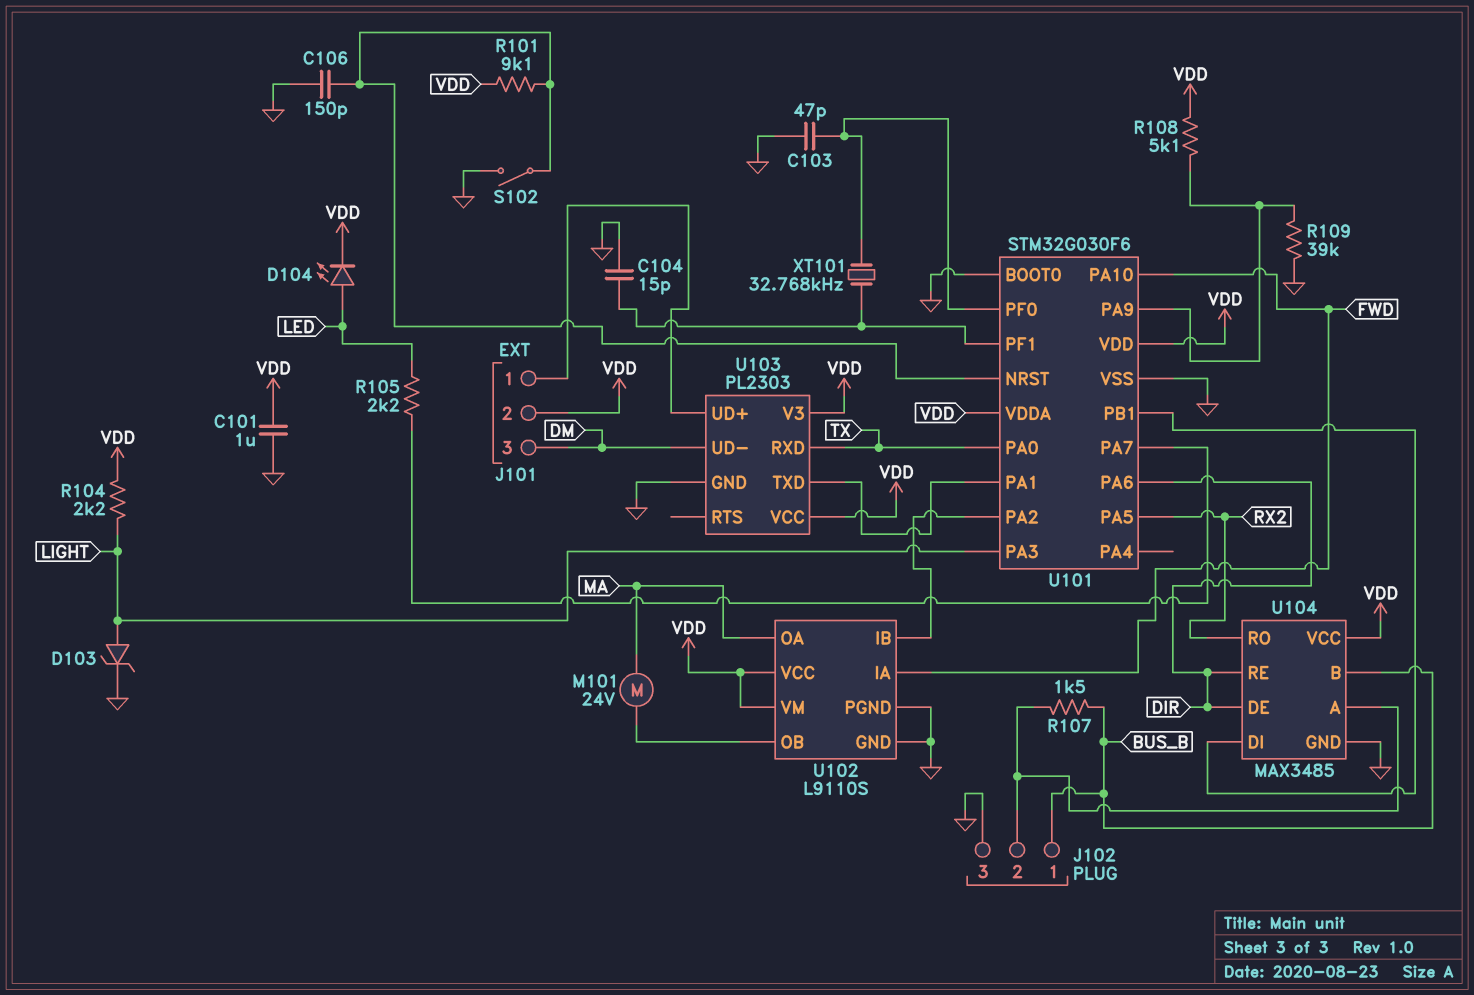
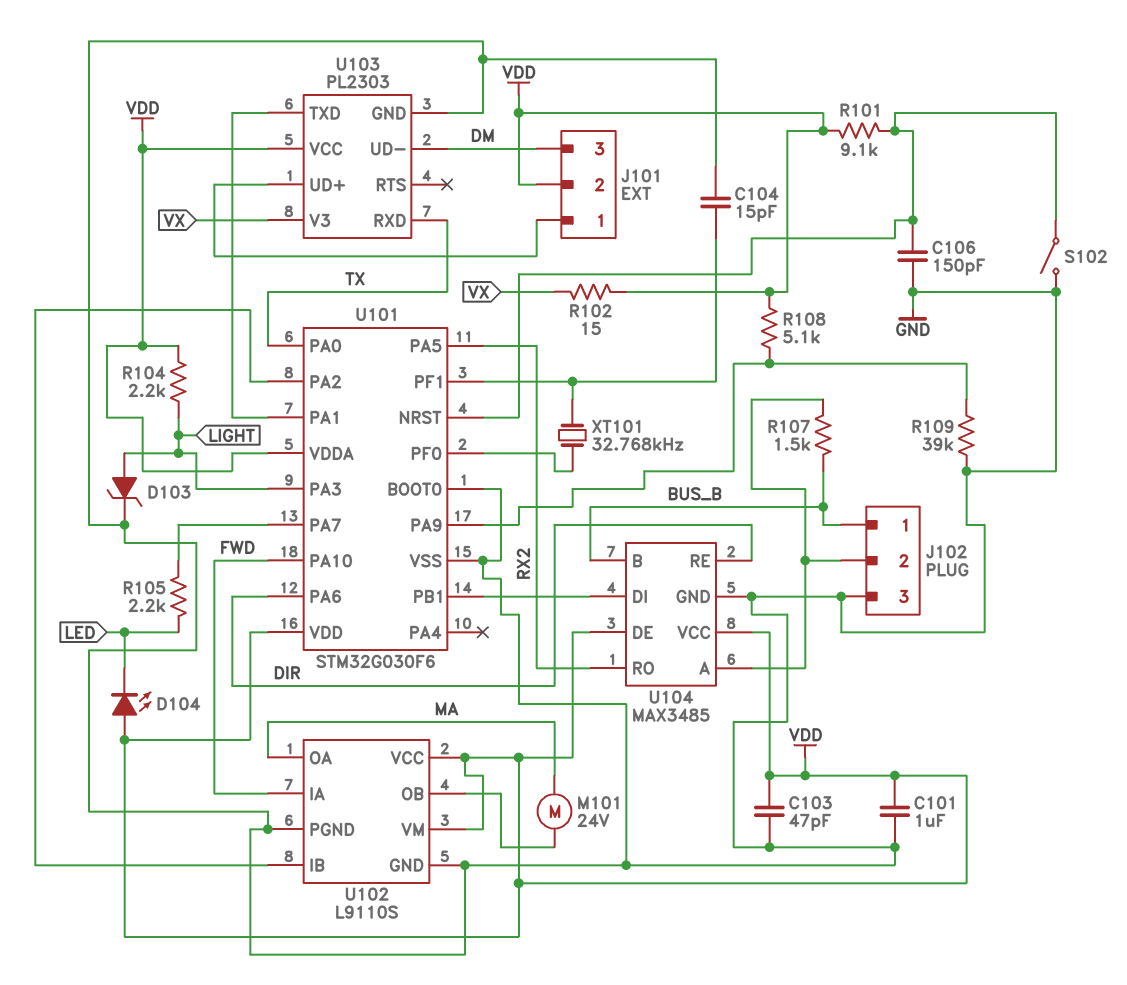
C103: 47pF (GND, U101/PF0) -> 47pF (GND, VDD)
D104: LED (A LED, K VDD) -> LED (A VDD, K LED)
R102: none -> 15 (VDD, VX)
U103 pin V3: VDD -> VX
U104 pin DE: DIR -> VDD

